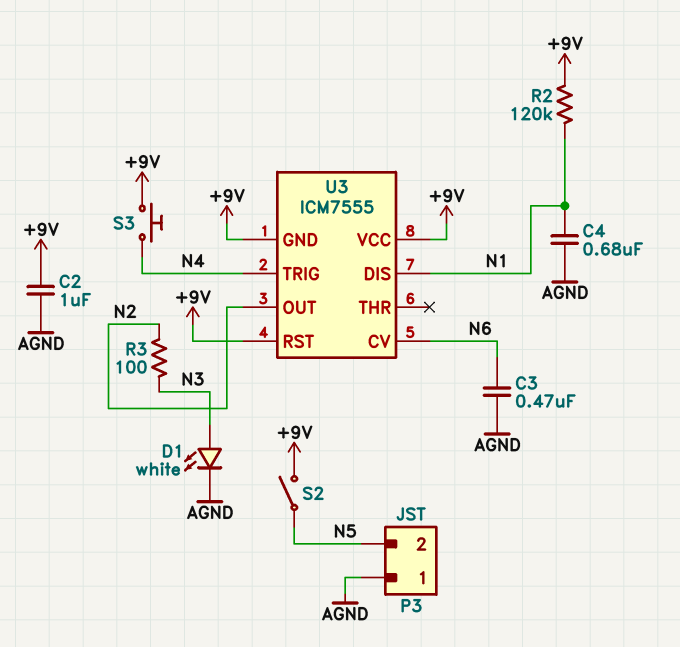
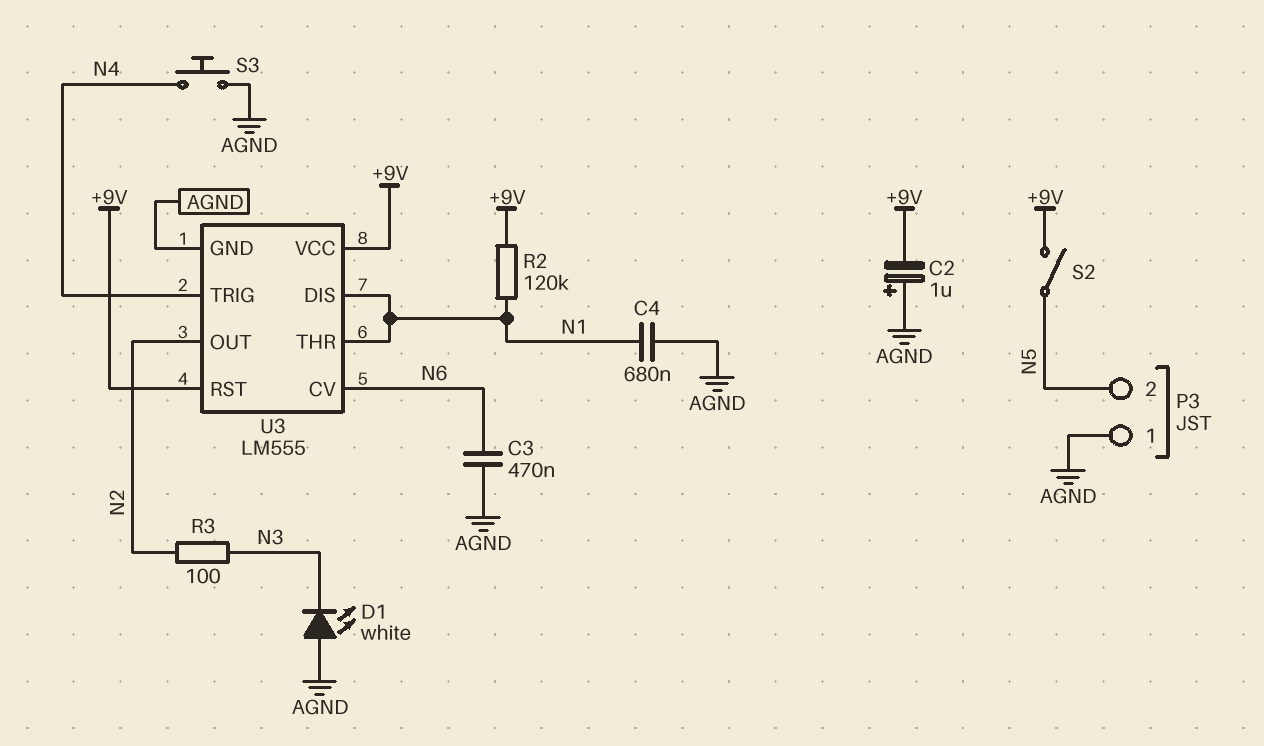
C2: 1uF (+9V, AGND) -> 1uF (plus AGND, minus +9V)
D1: LED white (A N3, K AGND) -> LED white (A AGND, K N3)
S3: button (+9V, N4) -> button (AGND, N4)
U3: ICM7555 -> LM555
U3 pin GND: +9V -> AGND
U3 pin THR: none -> N1

